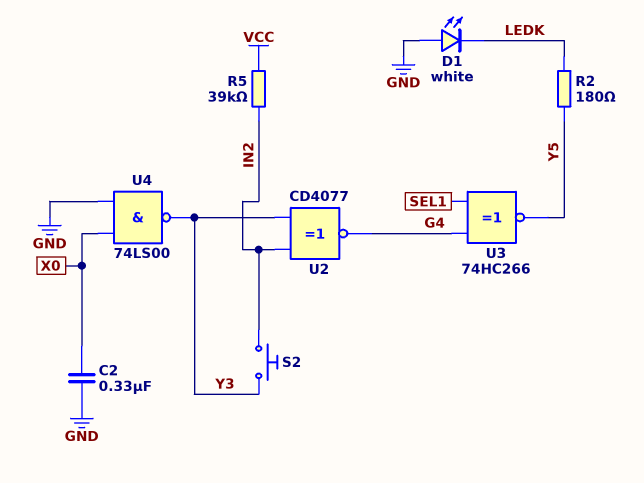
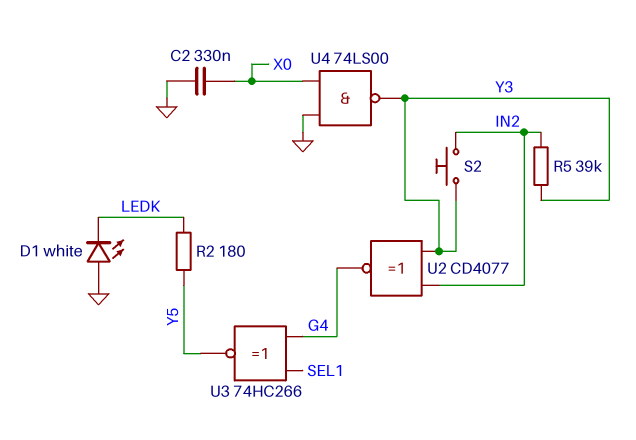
R5: 39k (IN2, VCC) -> 39k (IN2, Y3)

